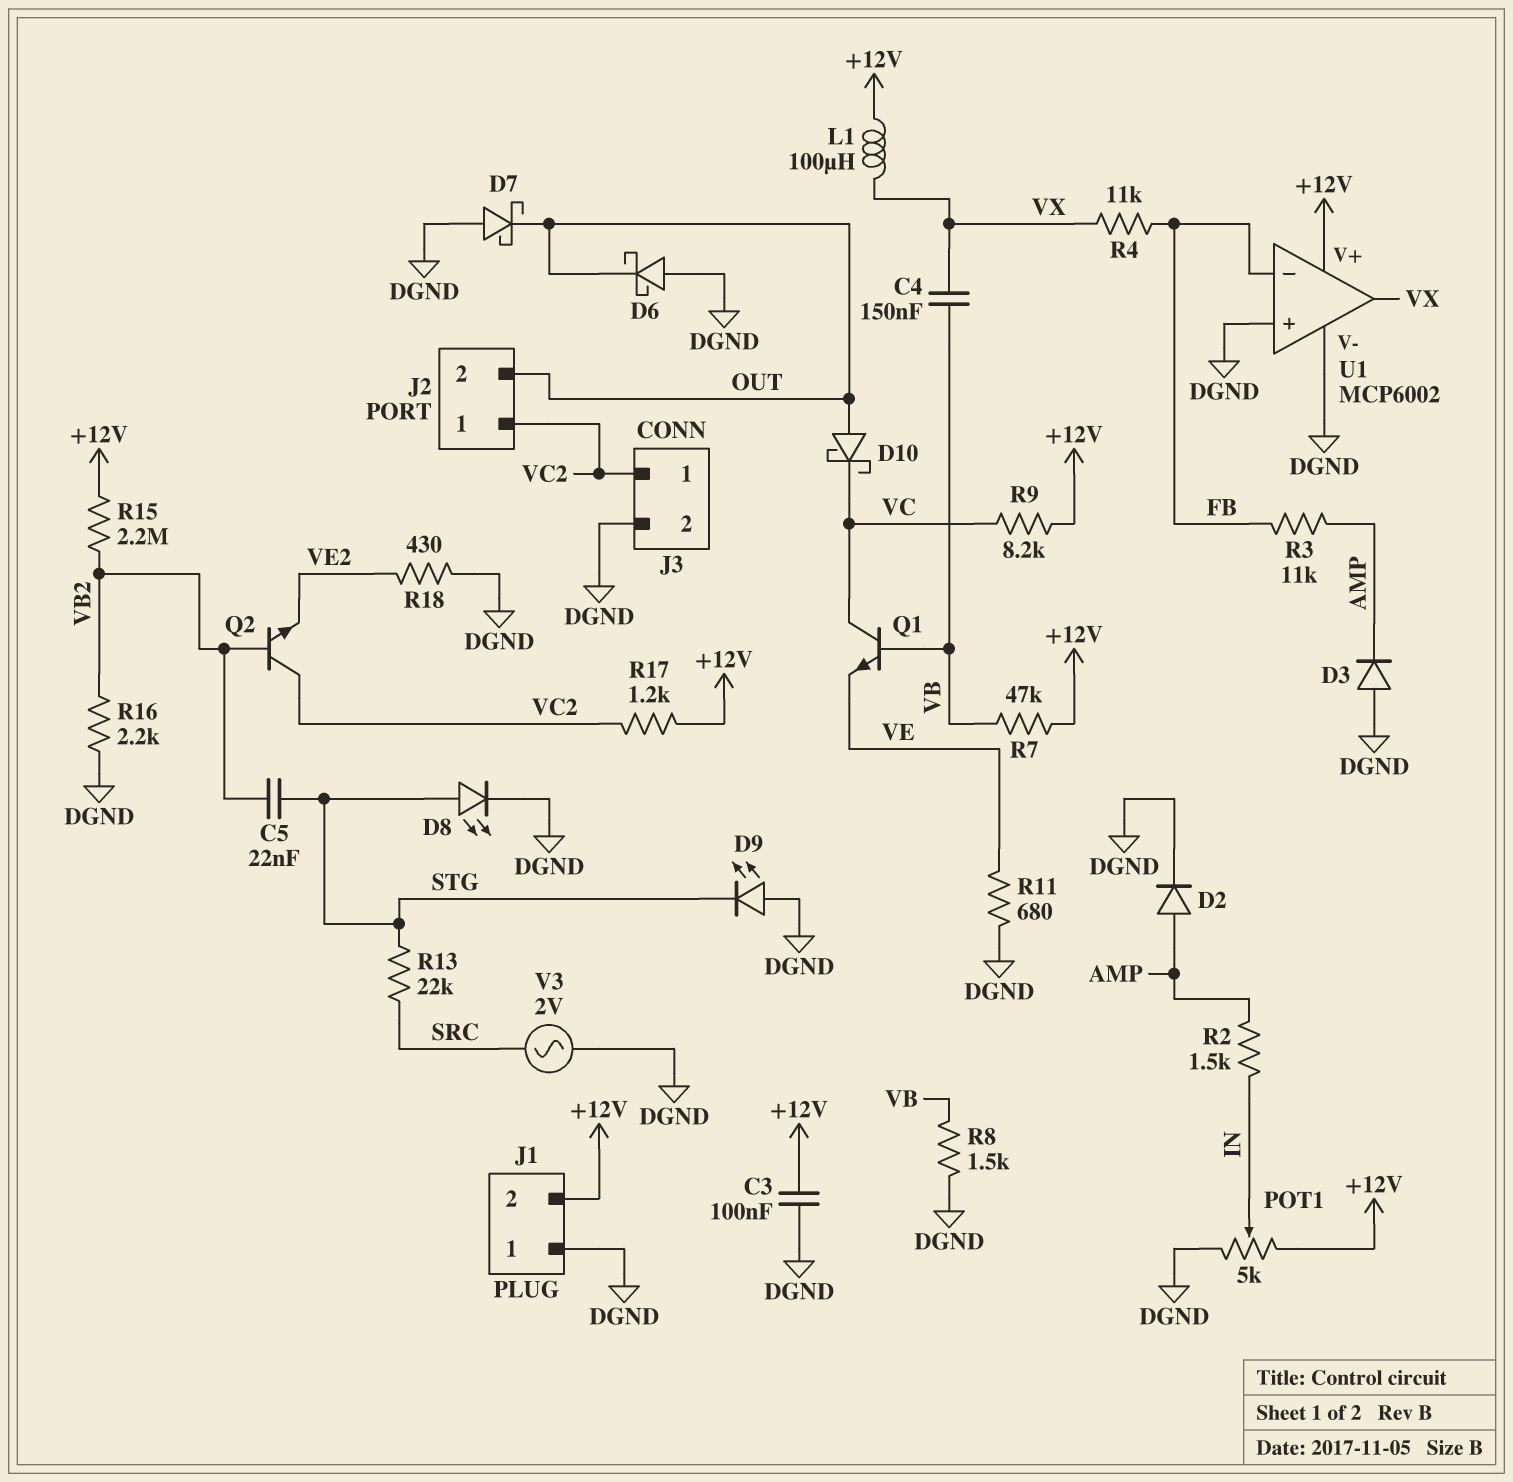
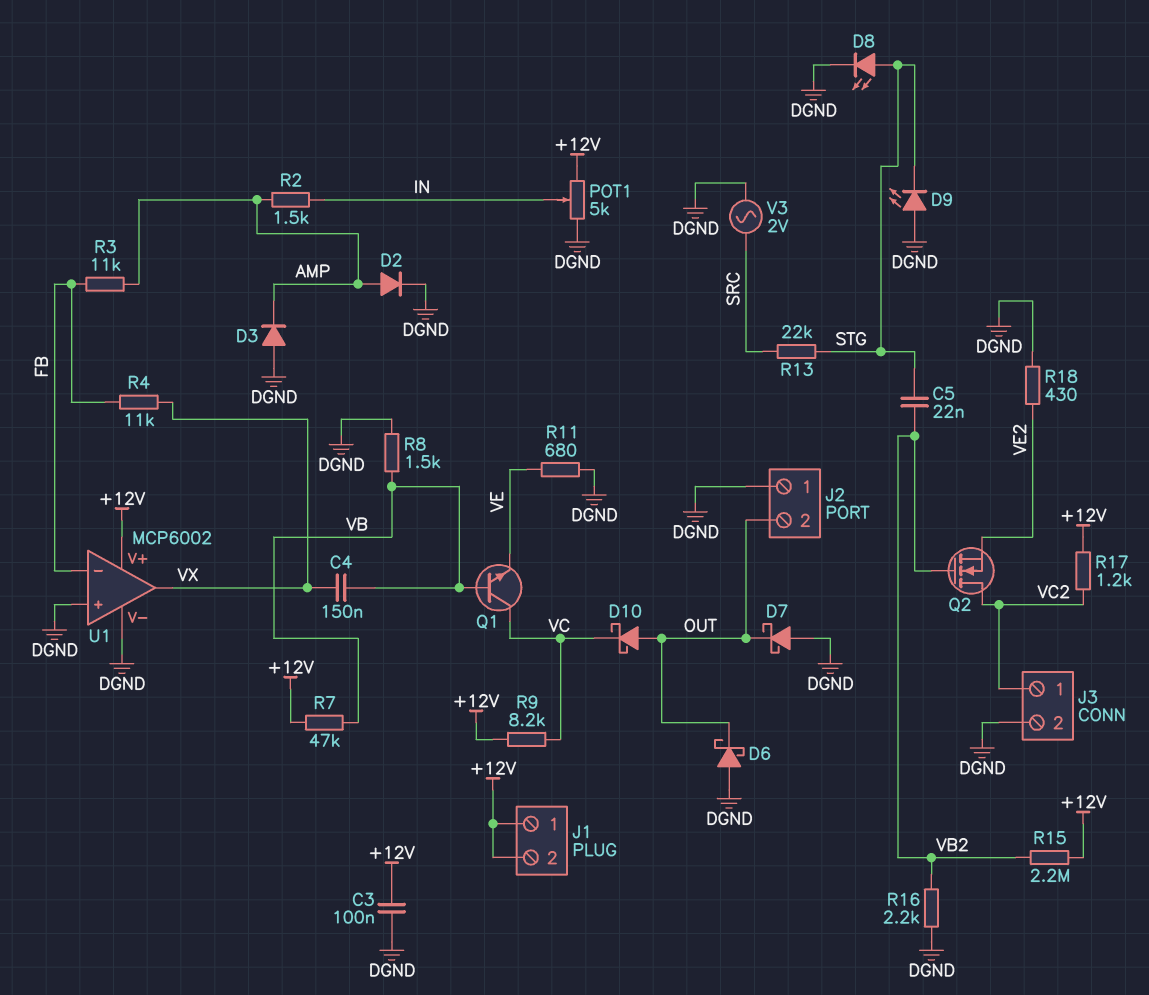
J1 pin 1: DGND -> +12V
J2 pin 1: VC2 -> DGND
L1: 100uH (+12V, VX) -> none
Q2: NPN (B VB2, C VC2, E VE2) -> NMOS (G VB2, D VC2, S VE2)

